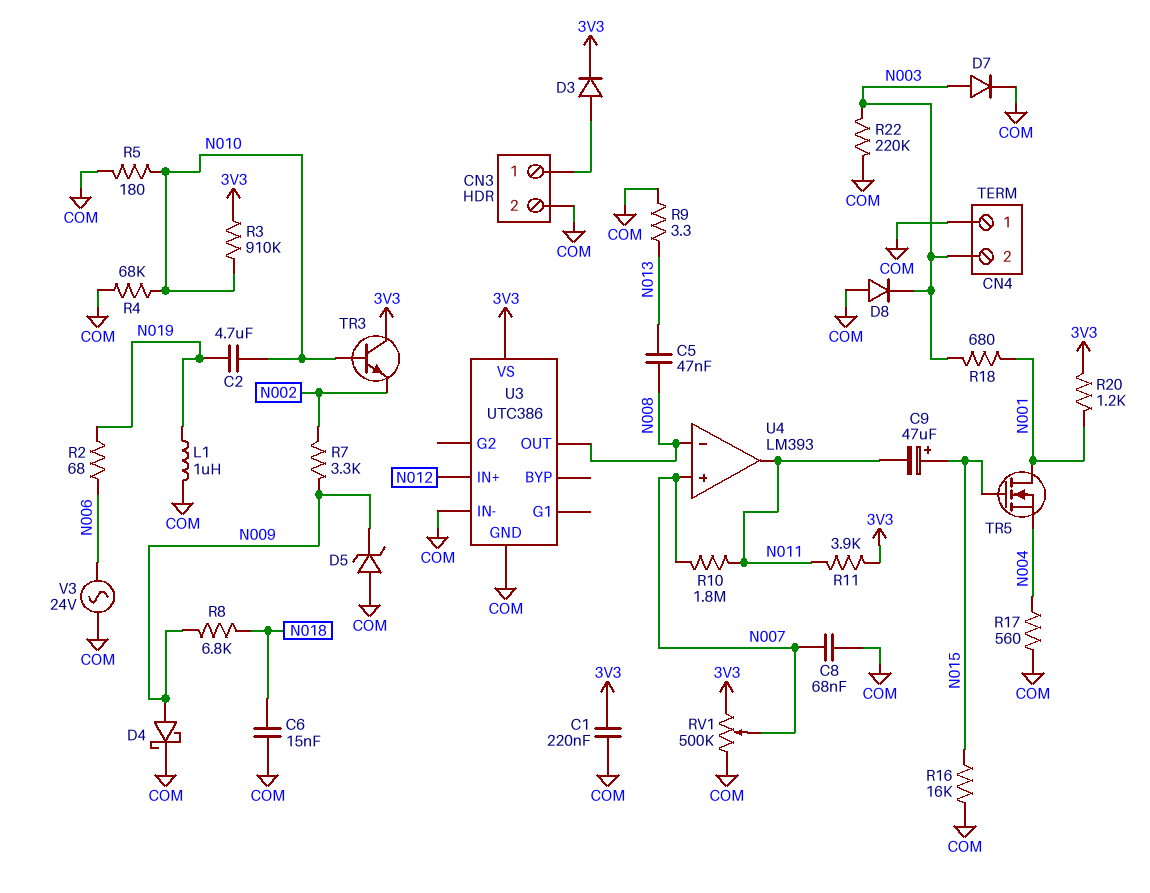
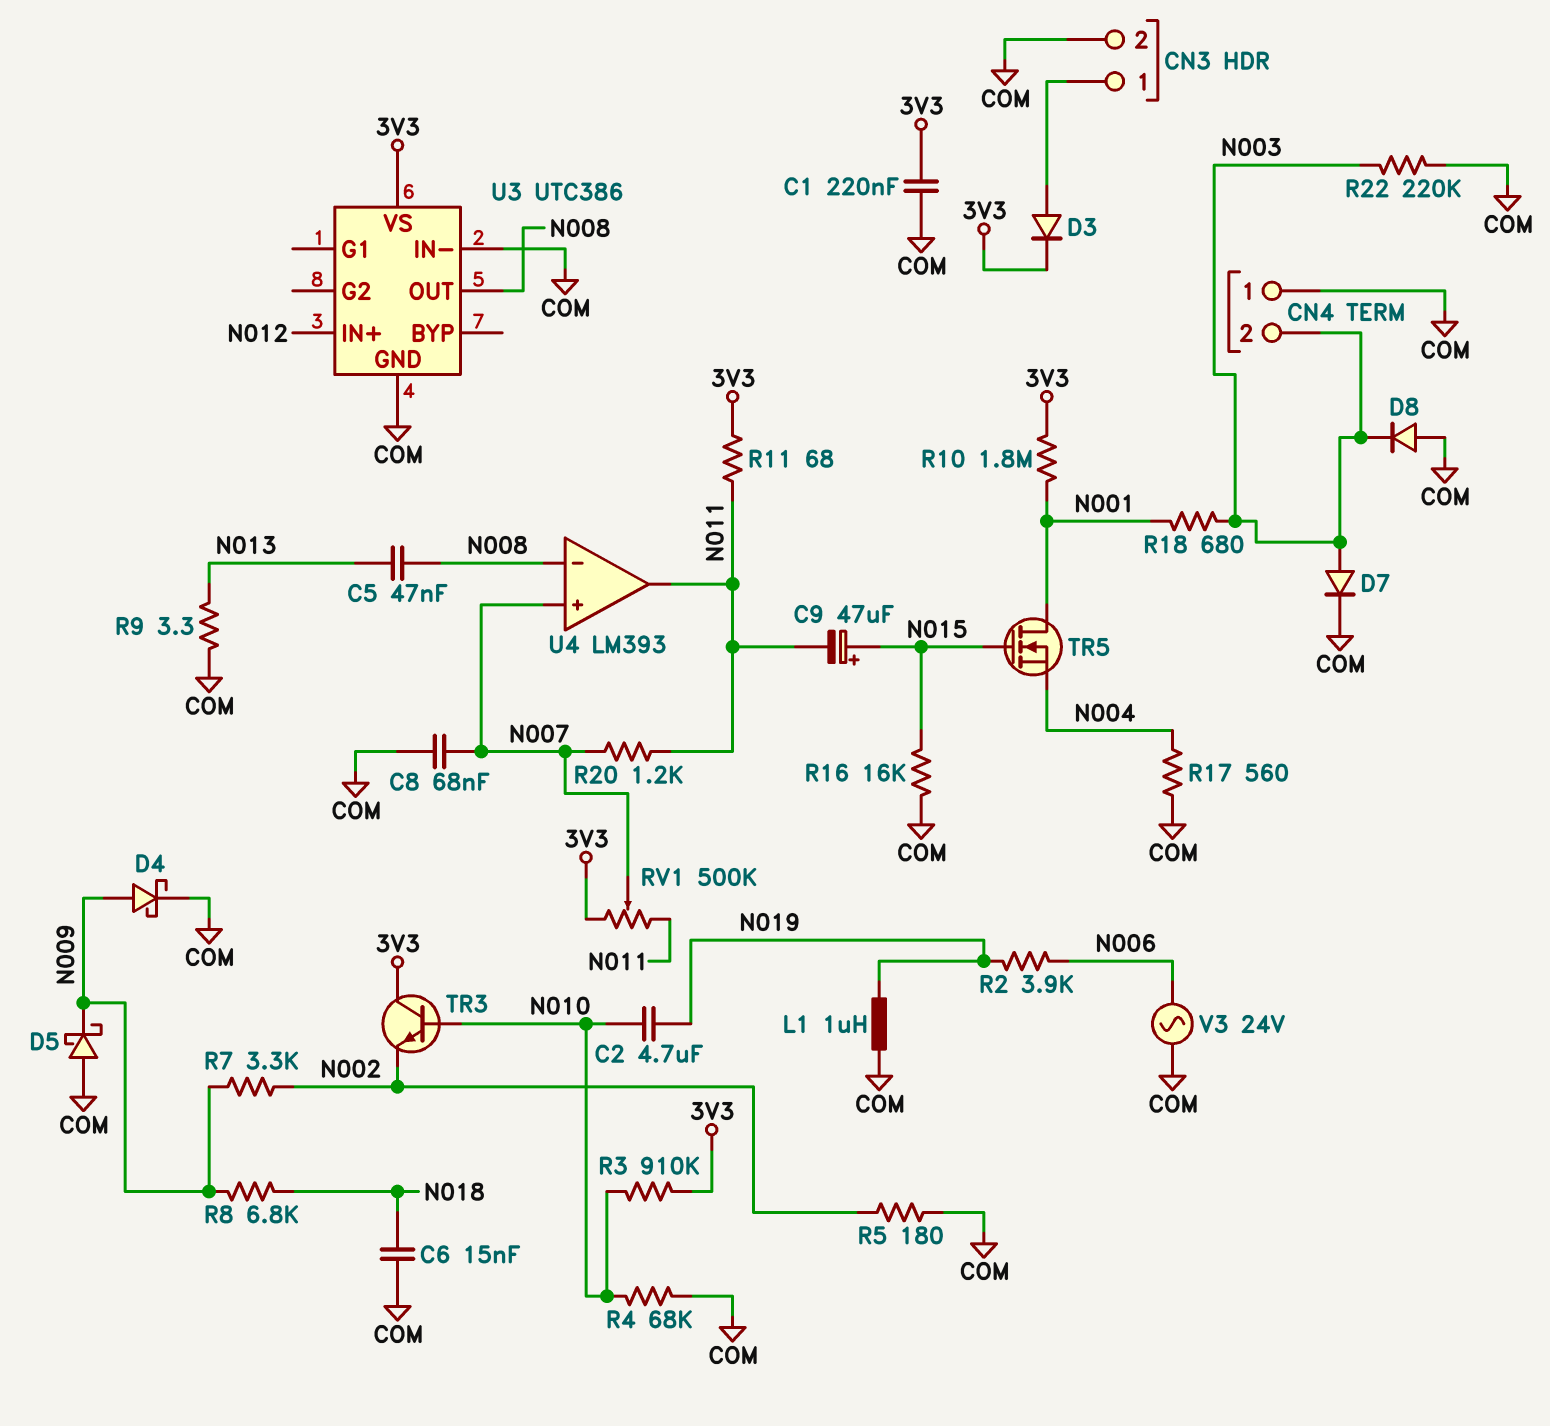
D5: zener (A COM, K N009) -> schottky (A COM, K N009)
R2: 68 (N006, N019) -> 3.9k (N006, N019)
R5: 180 (COM, N010) -> 180 (COM, N002)
R10: 1.8M (N007, N011) -> 1.8M (3V3, N001)
R11: 3.9k (3V3, N011) -> 68 (3V3, N011)
R20: 1.2k (3V3, N001) -> 1.2k (N007, N011)
RV1: 500k (3V3, COM, wiper N007) -> 500k (3V3, N011, wiper N007)

